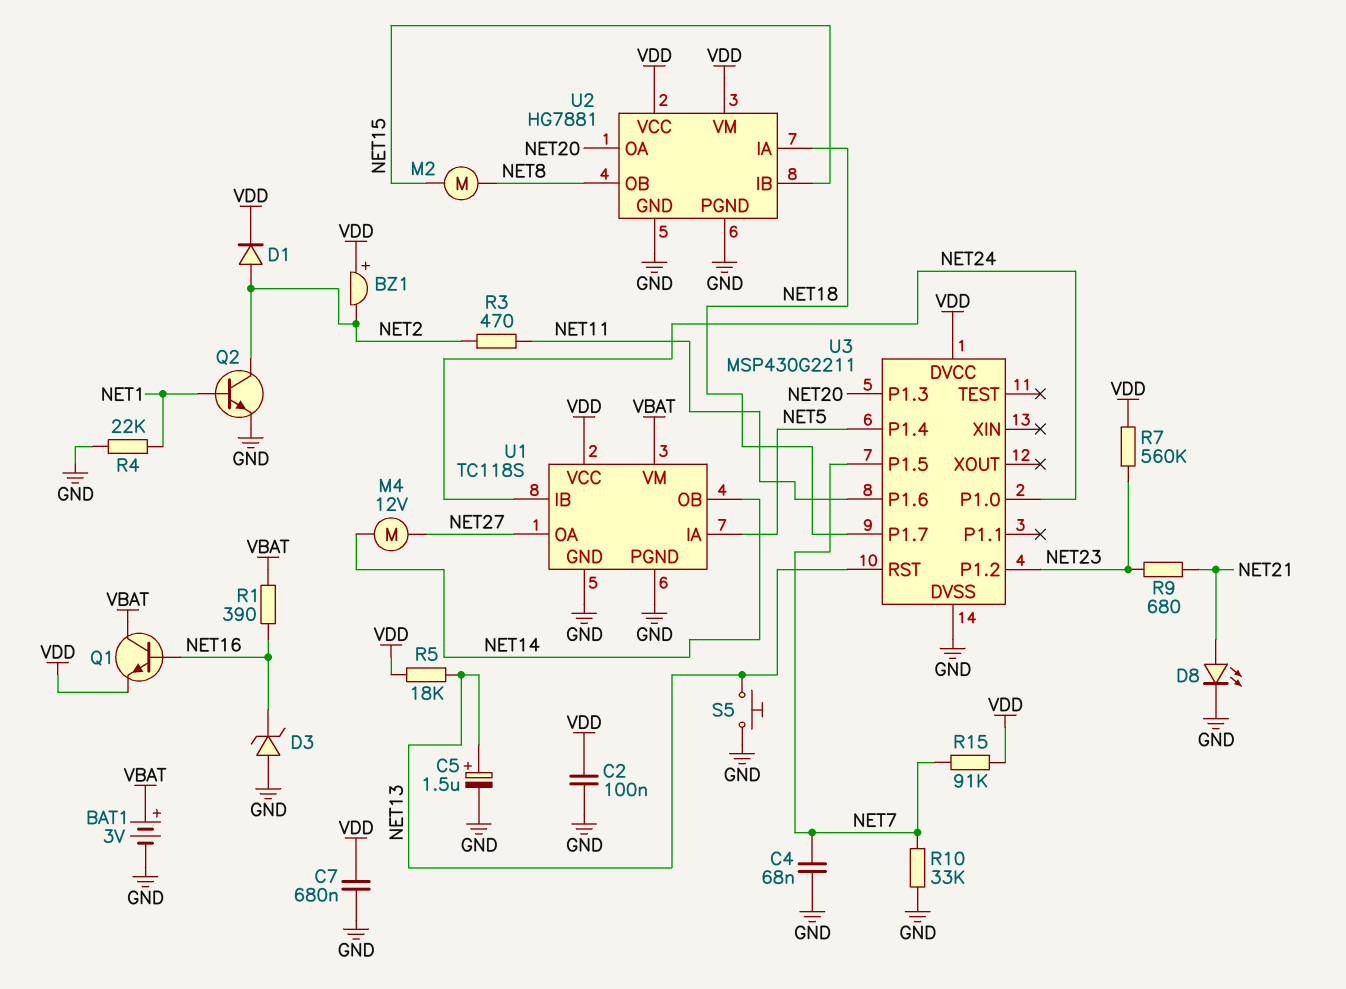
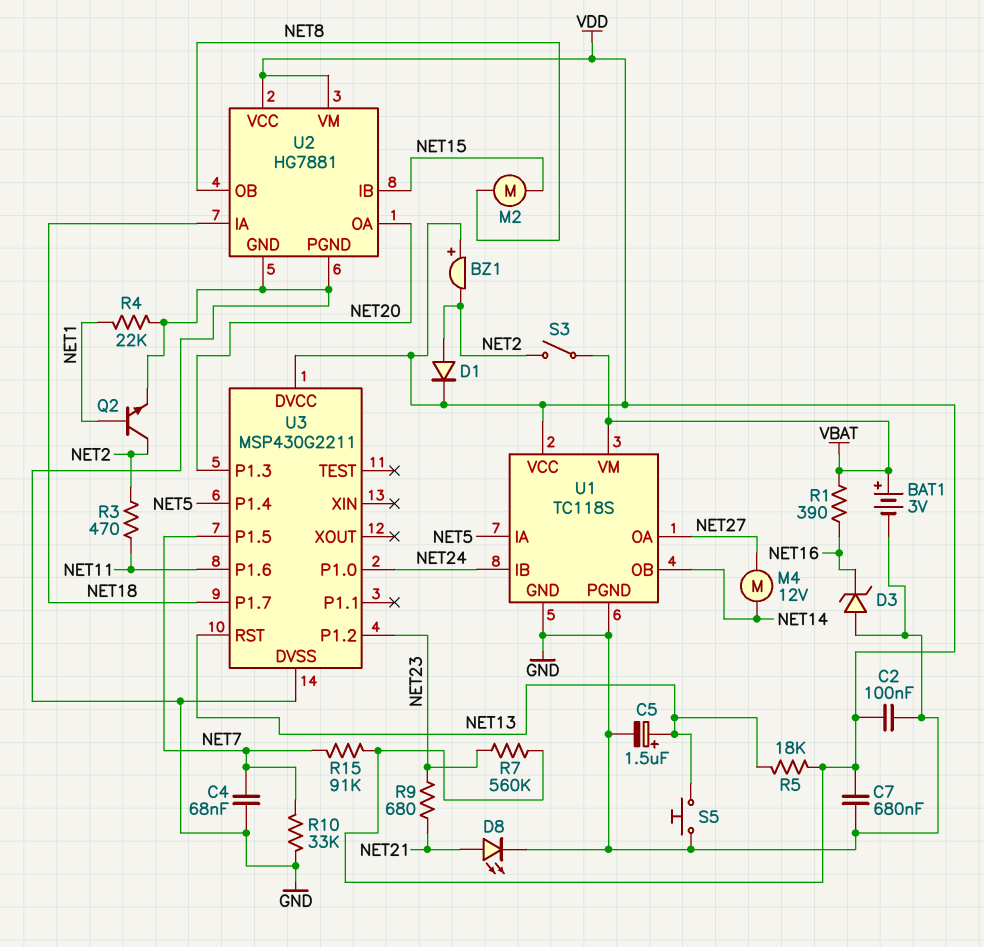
Q1: NPN (B NET16, C VBAT, E VDD) -> none
S3: none -> switch (NET2, VBAT)

